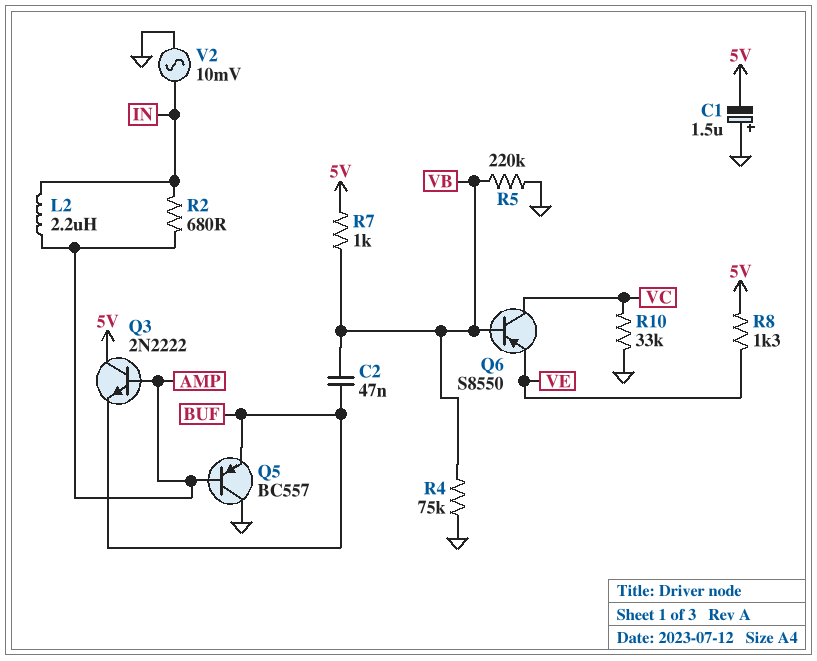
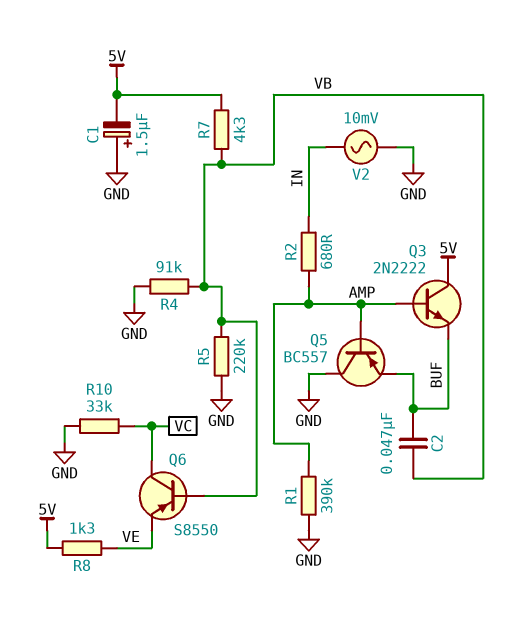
L2: 2.2uH (AMP, IN) -> none
R1: none -> 390k (AMP, GND)
R4: 75k (GND, VB) -> 91k (GND, VB)
R7: 1k (5V, VB) -> 4.3k (5V, VB)

